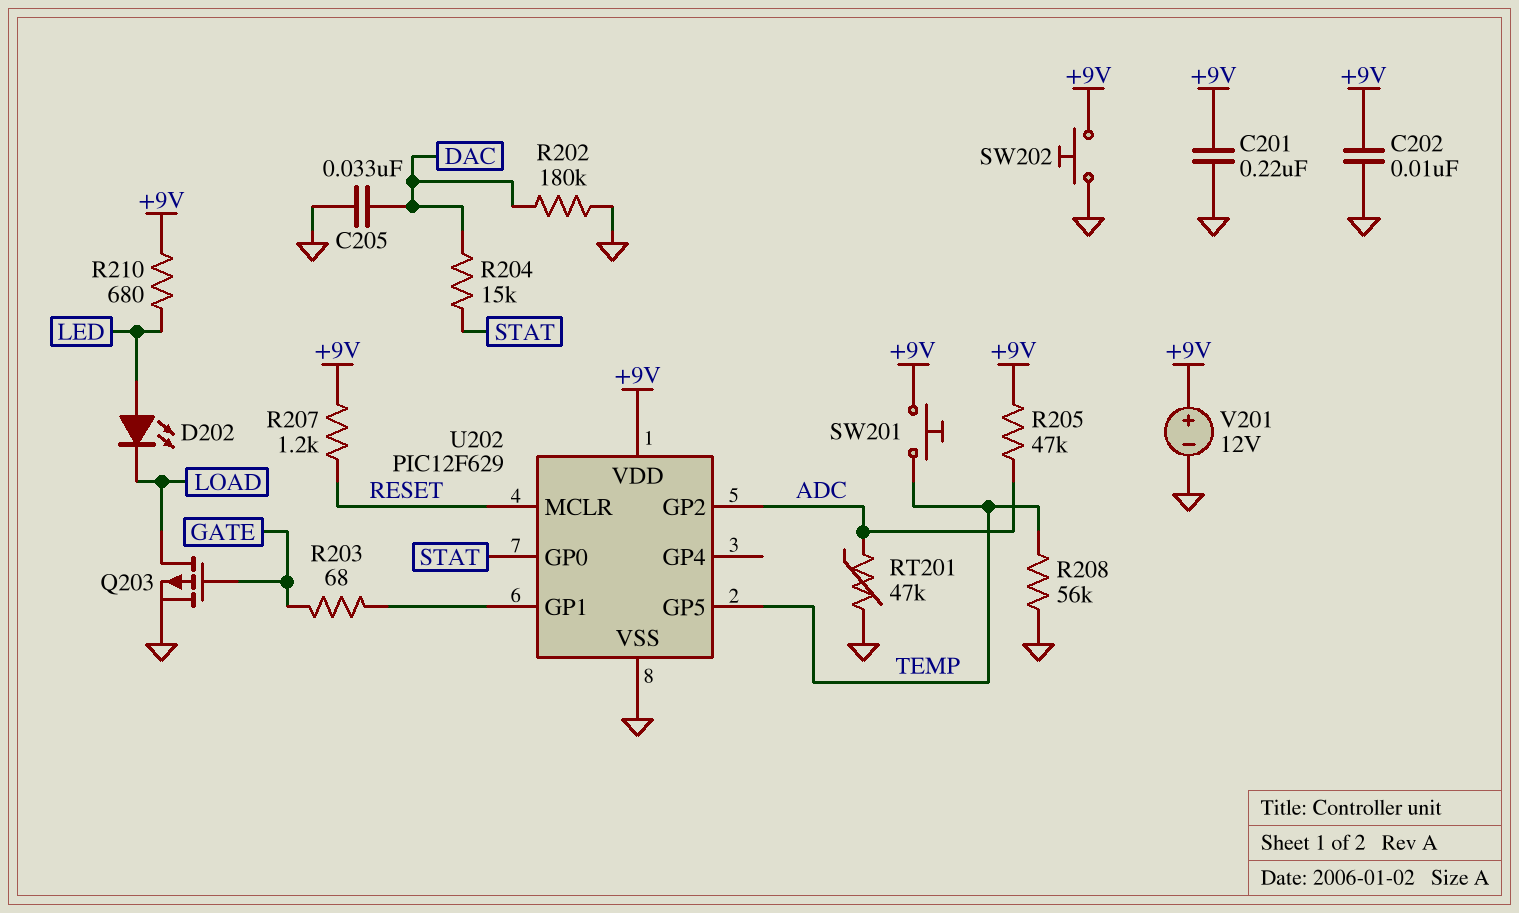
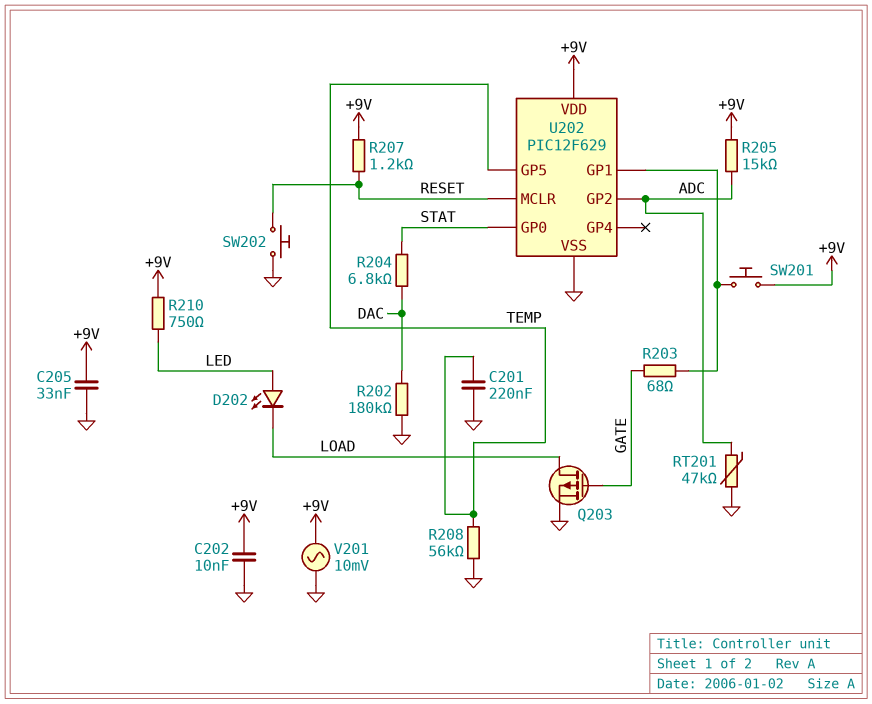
C201: 220nF (+9V, GND) -> 220nF (GND, TEMP)
C205: 33nF (DAC, GND) -> 33nF (+9V, GND)
R204: 15k (DAC, STAT) -> 6.8k (DAC, STAT)
R205: 47k (+9V, ADC) -> 15k (+9V, ADC)
R210: 680 (+9V, LED) -> 750 (+9V, LED)
SW201: button (+9V, TEMP) -> button (+9V, U202/GP1)
SW202: button (+9V, GND) -> button (GND, RESET)
V201: 12V (plus +9V, minus GND) -> AC 10mV (+9V, GND)

